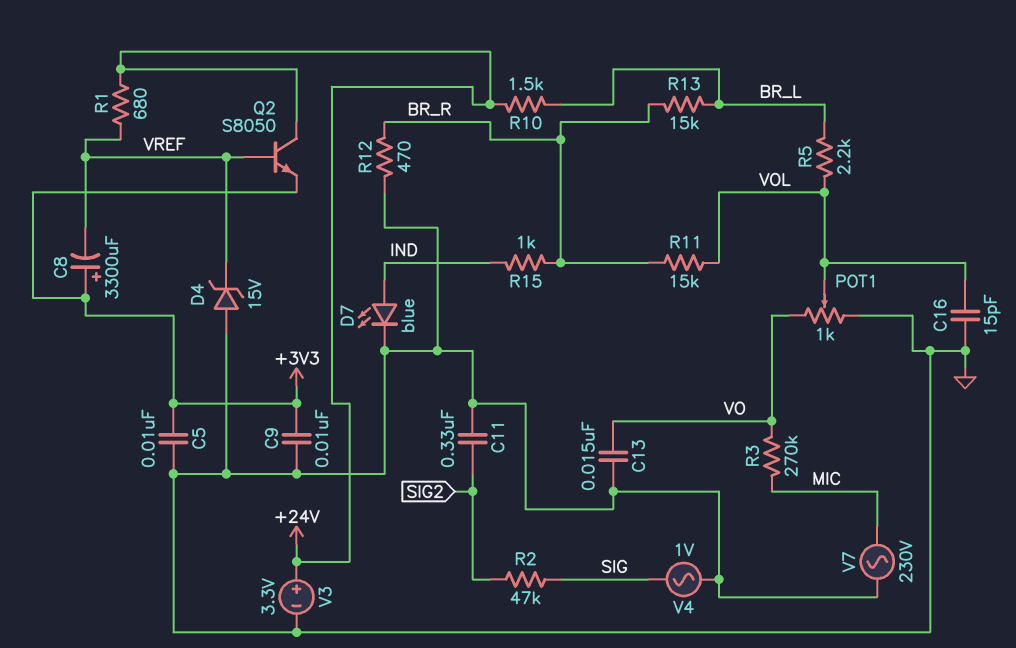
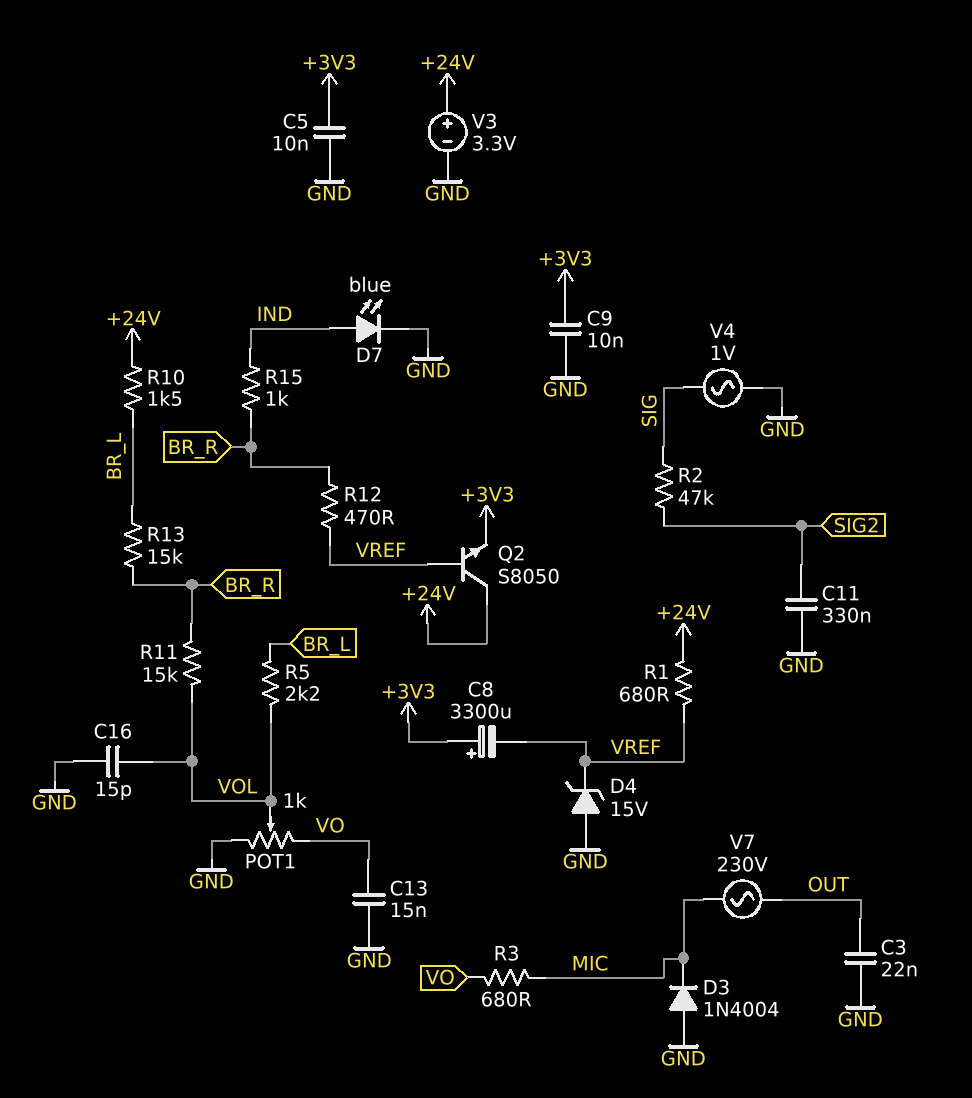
C3: none -> 22nF (GND, OUT)
D3: none -> diode 1N4004 (A GND, K MIC)
R3: 270k (MIC, VO) -> 680 (MIC, VO)
R12: 470 (BR_R, GND) -> 470 (BR_R, VREF)
V7: AC 230V (GND, MIC) -> AC 230V (MIC, OUT)

